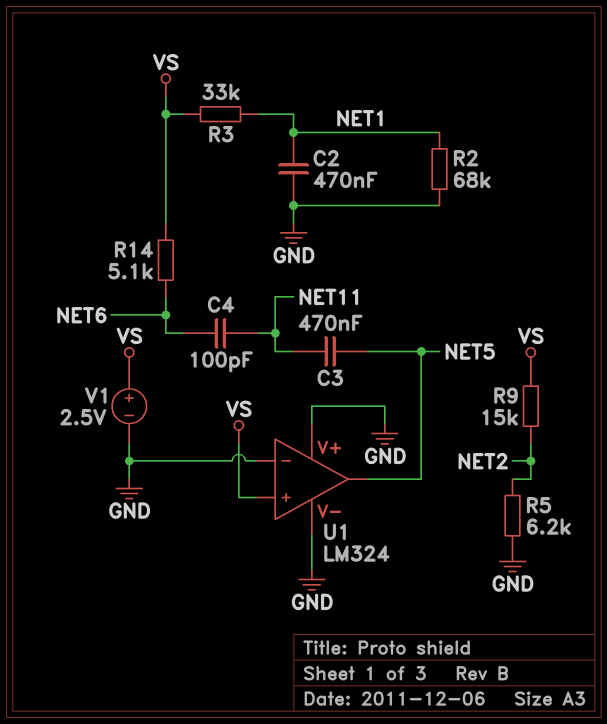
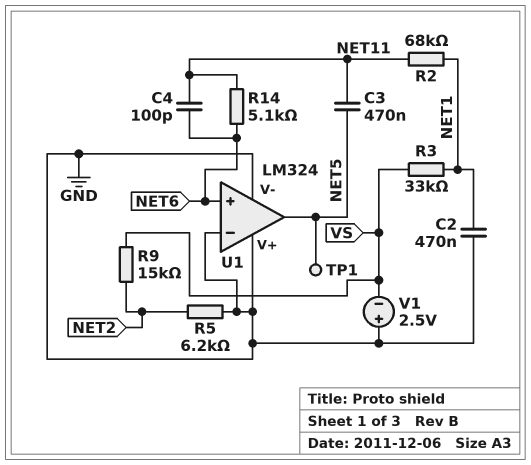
R2: 68k (GND, NET1) -> 68k (NET1, NET11)
R14: 5.1k (NET6, VS) -> 5.1k (NET6, NET11)
TP1: none -> test point (NET5)
U1 pin in+: VS -> NET6
V1: 2.5V (plus VS, minus GND) -> 2.5V (plus GND, minus VS)

